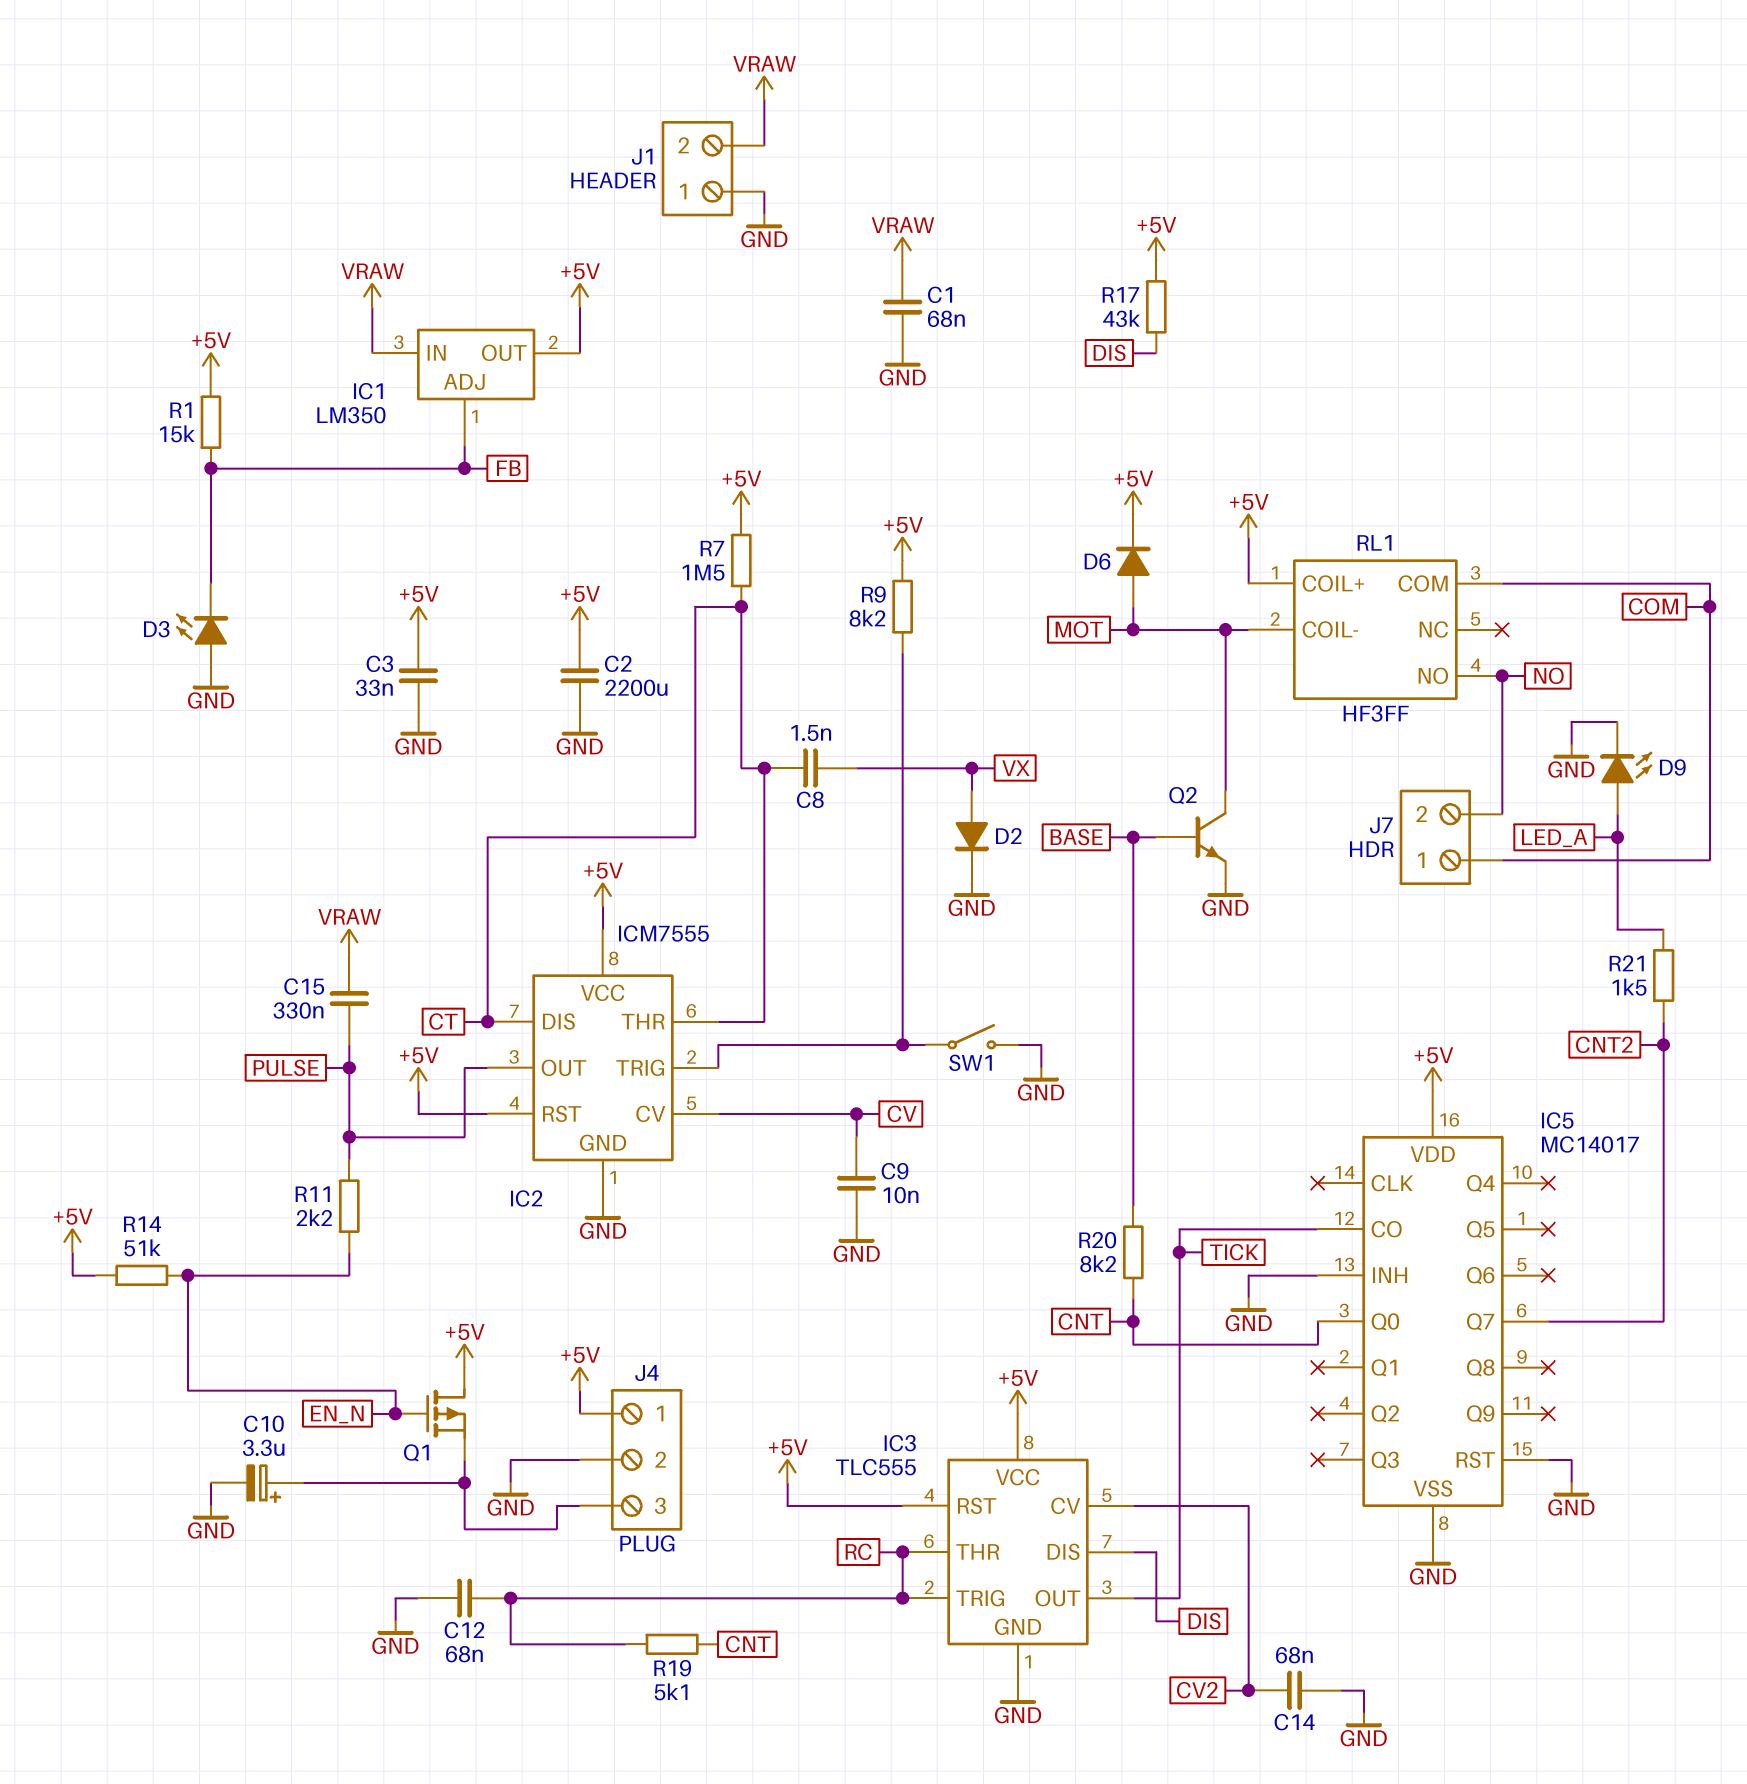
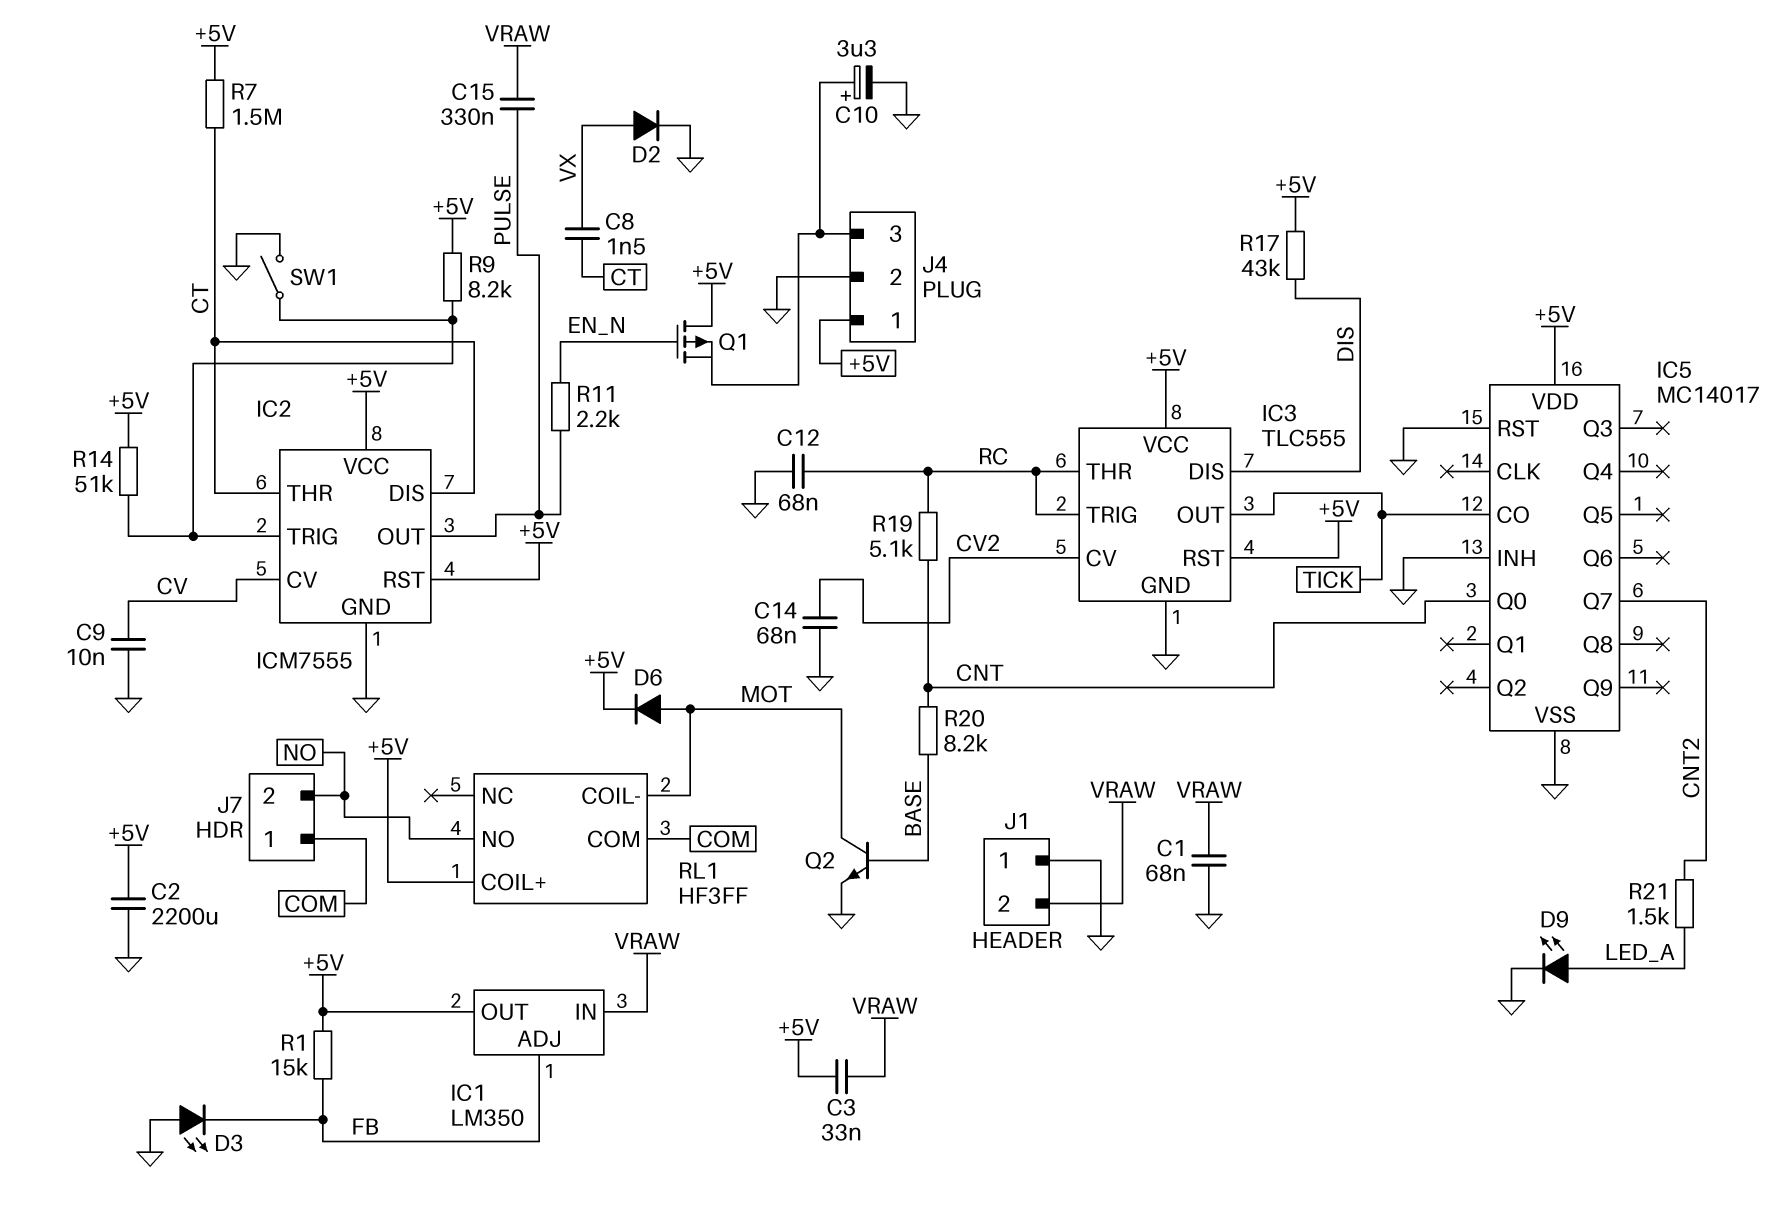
C3: 33nF (+5V, GND) -> 33nF (+5V, VRAW)
R14: 51k (+5V, EN_N) -> 51k (+5V, IC2/TRIG)

